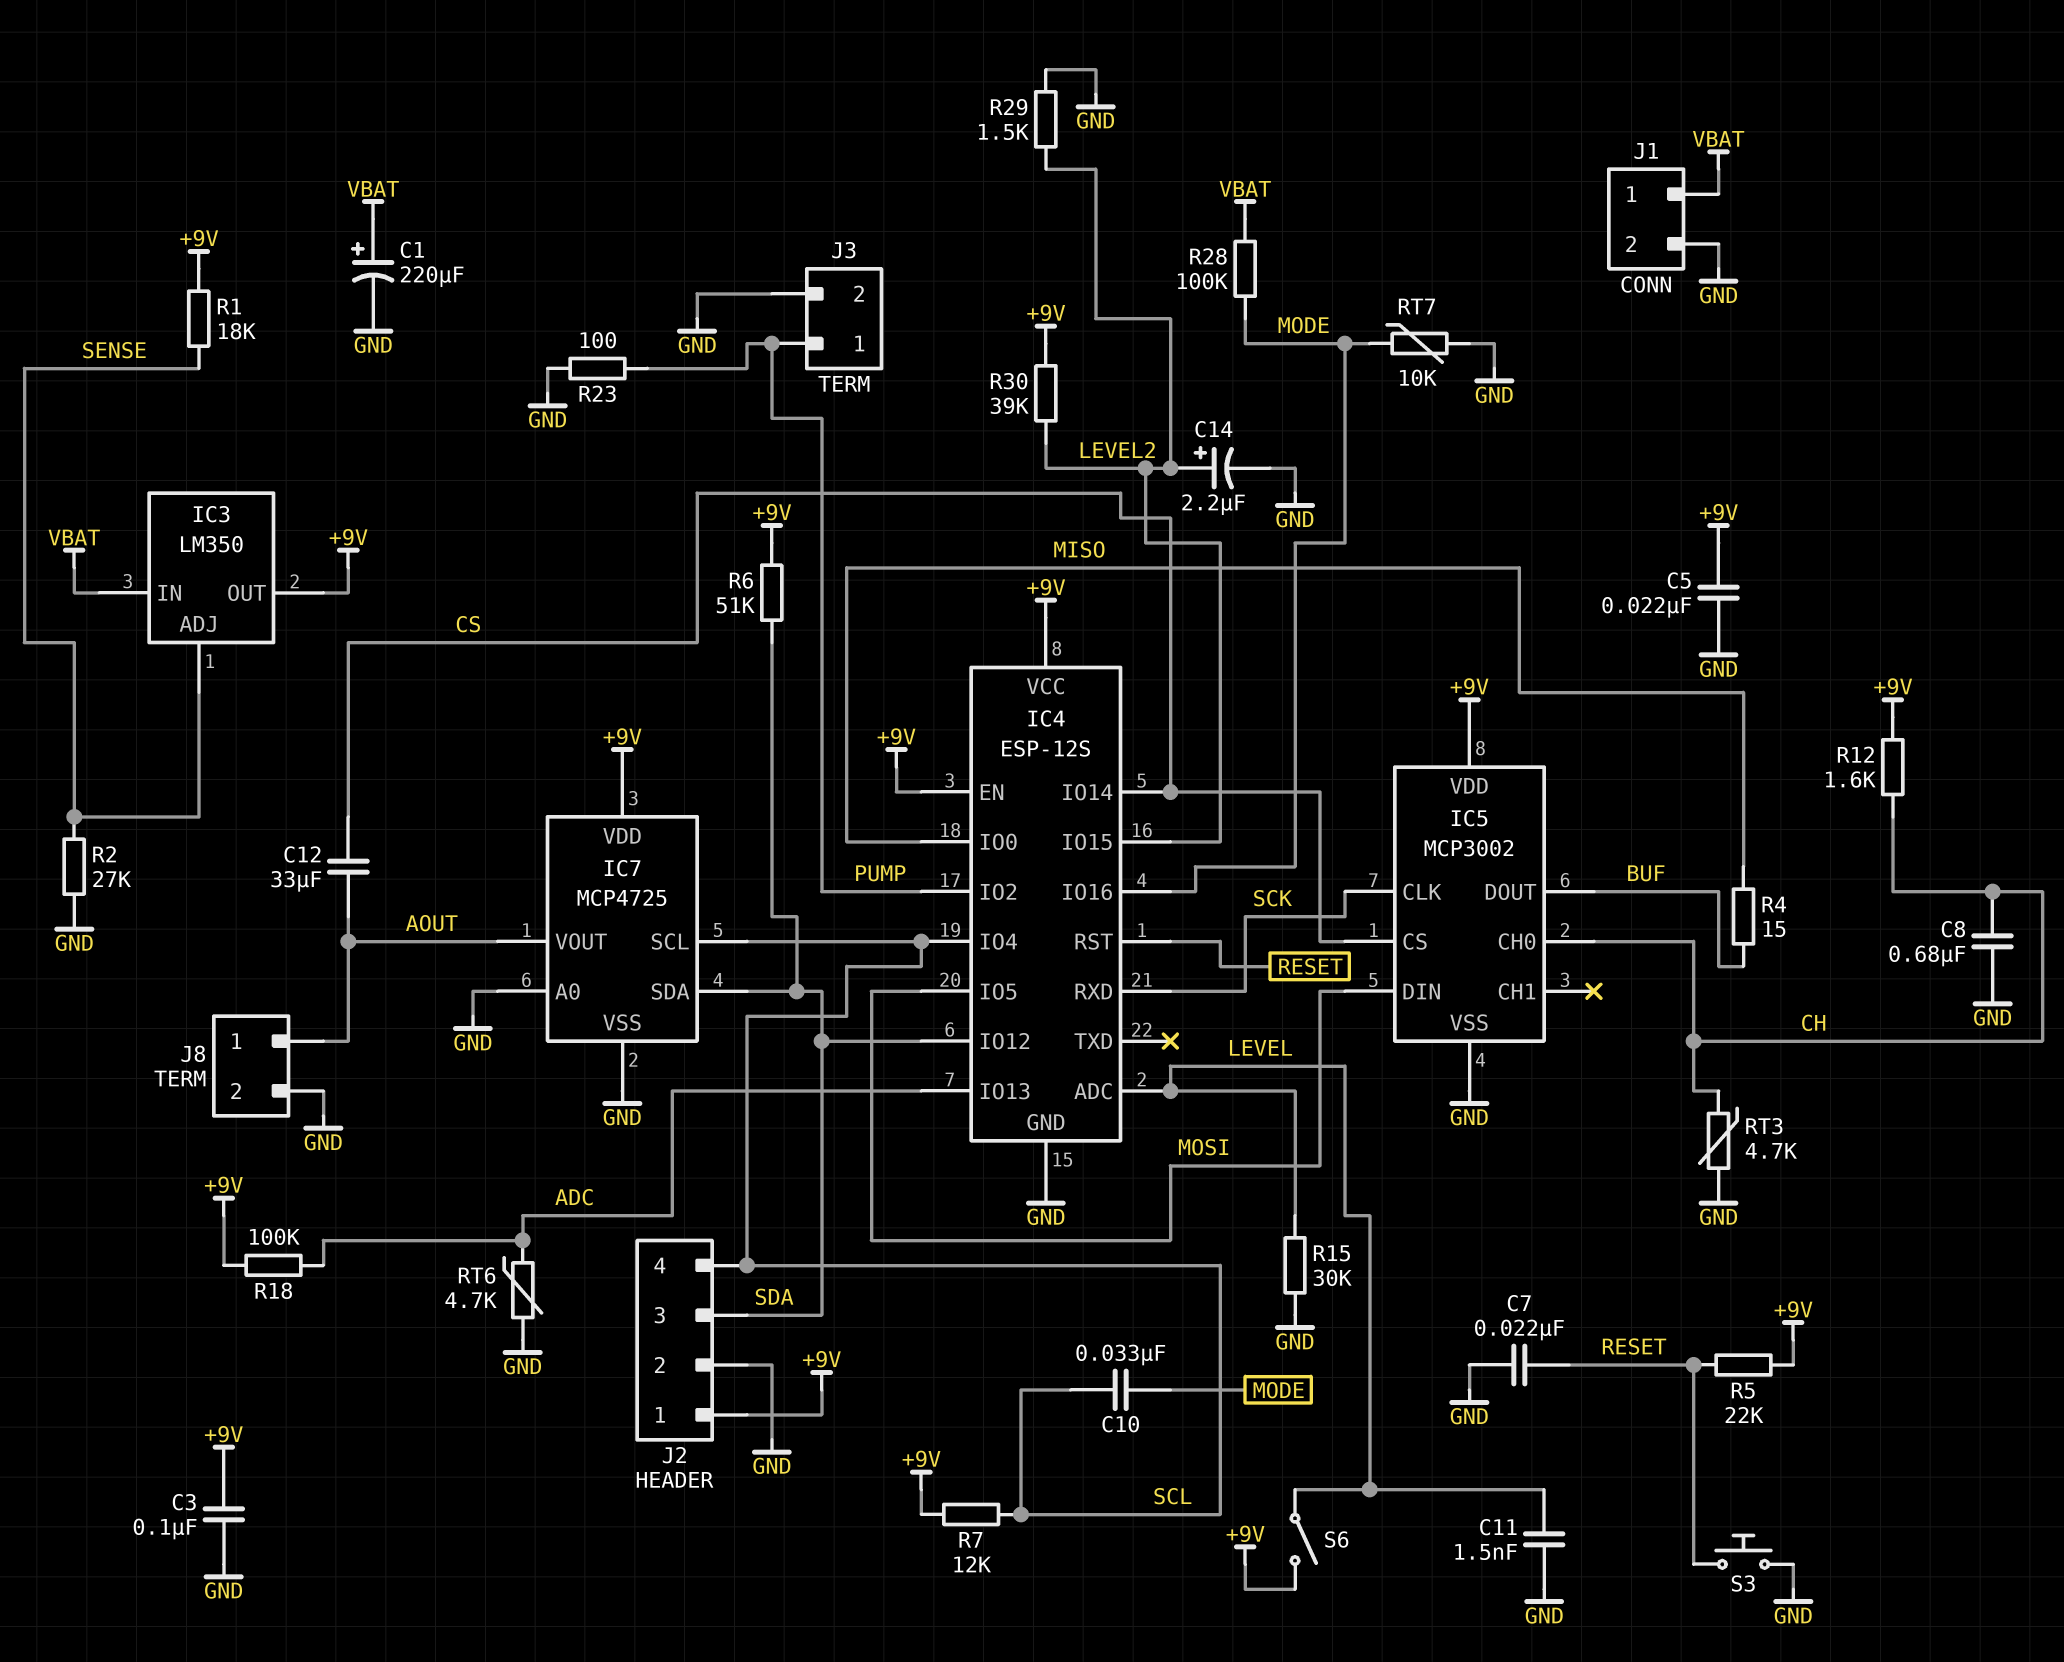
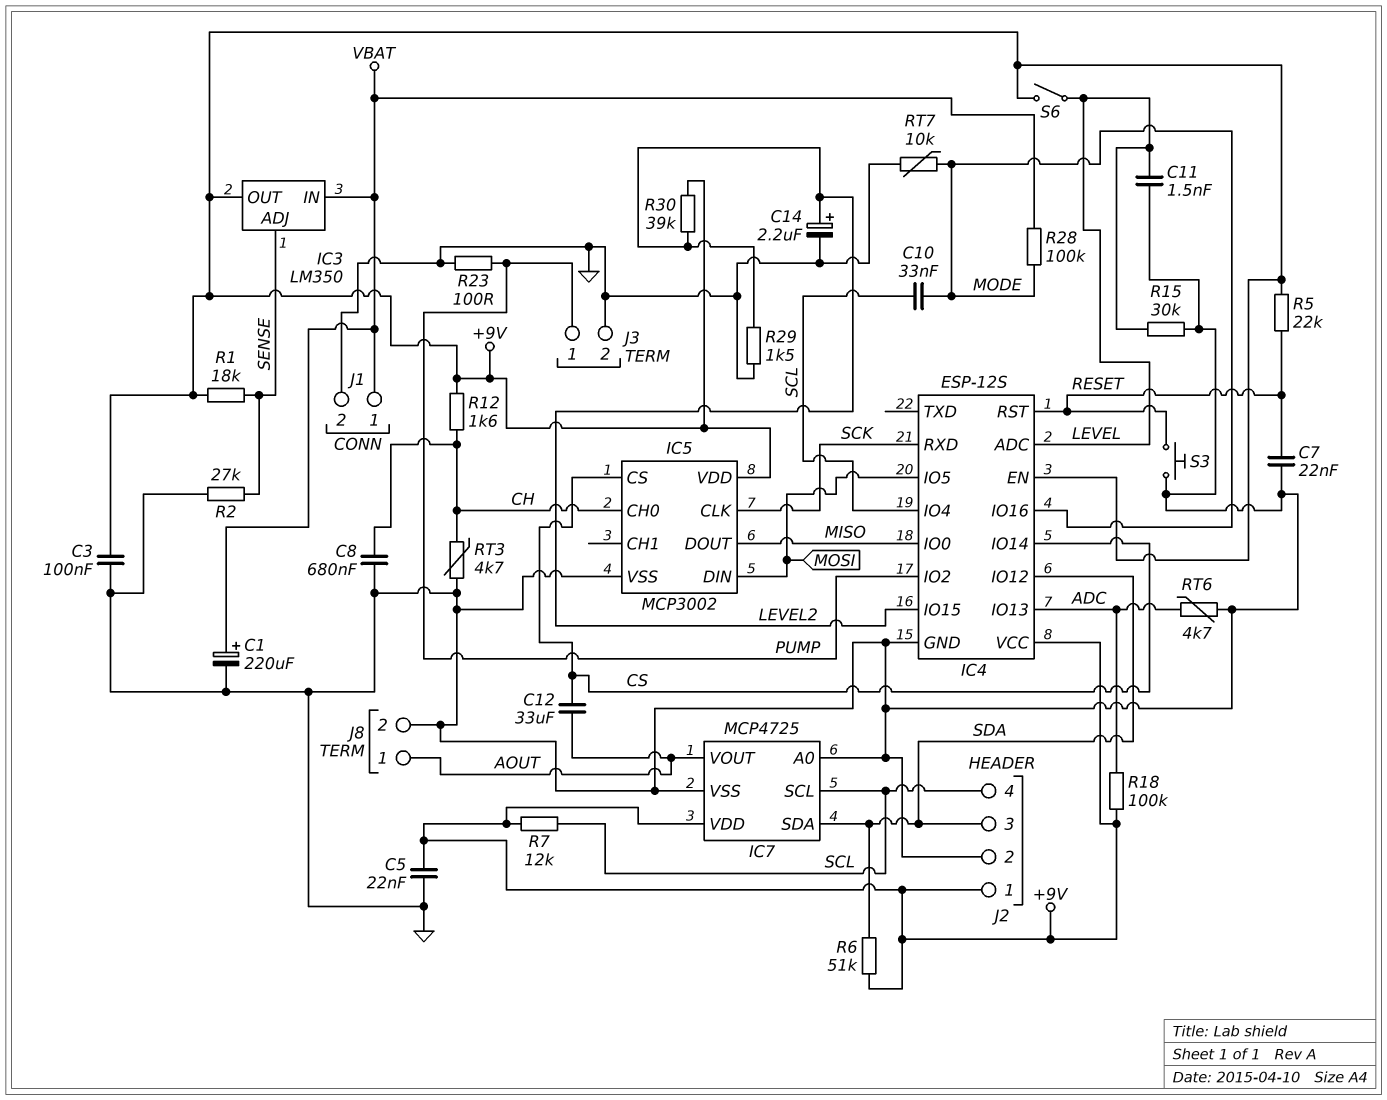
IC5 pin DOUT: BUF -> MISO
R4: 15 (BUF, MISO) -> none

